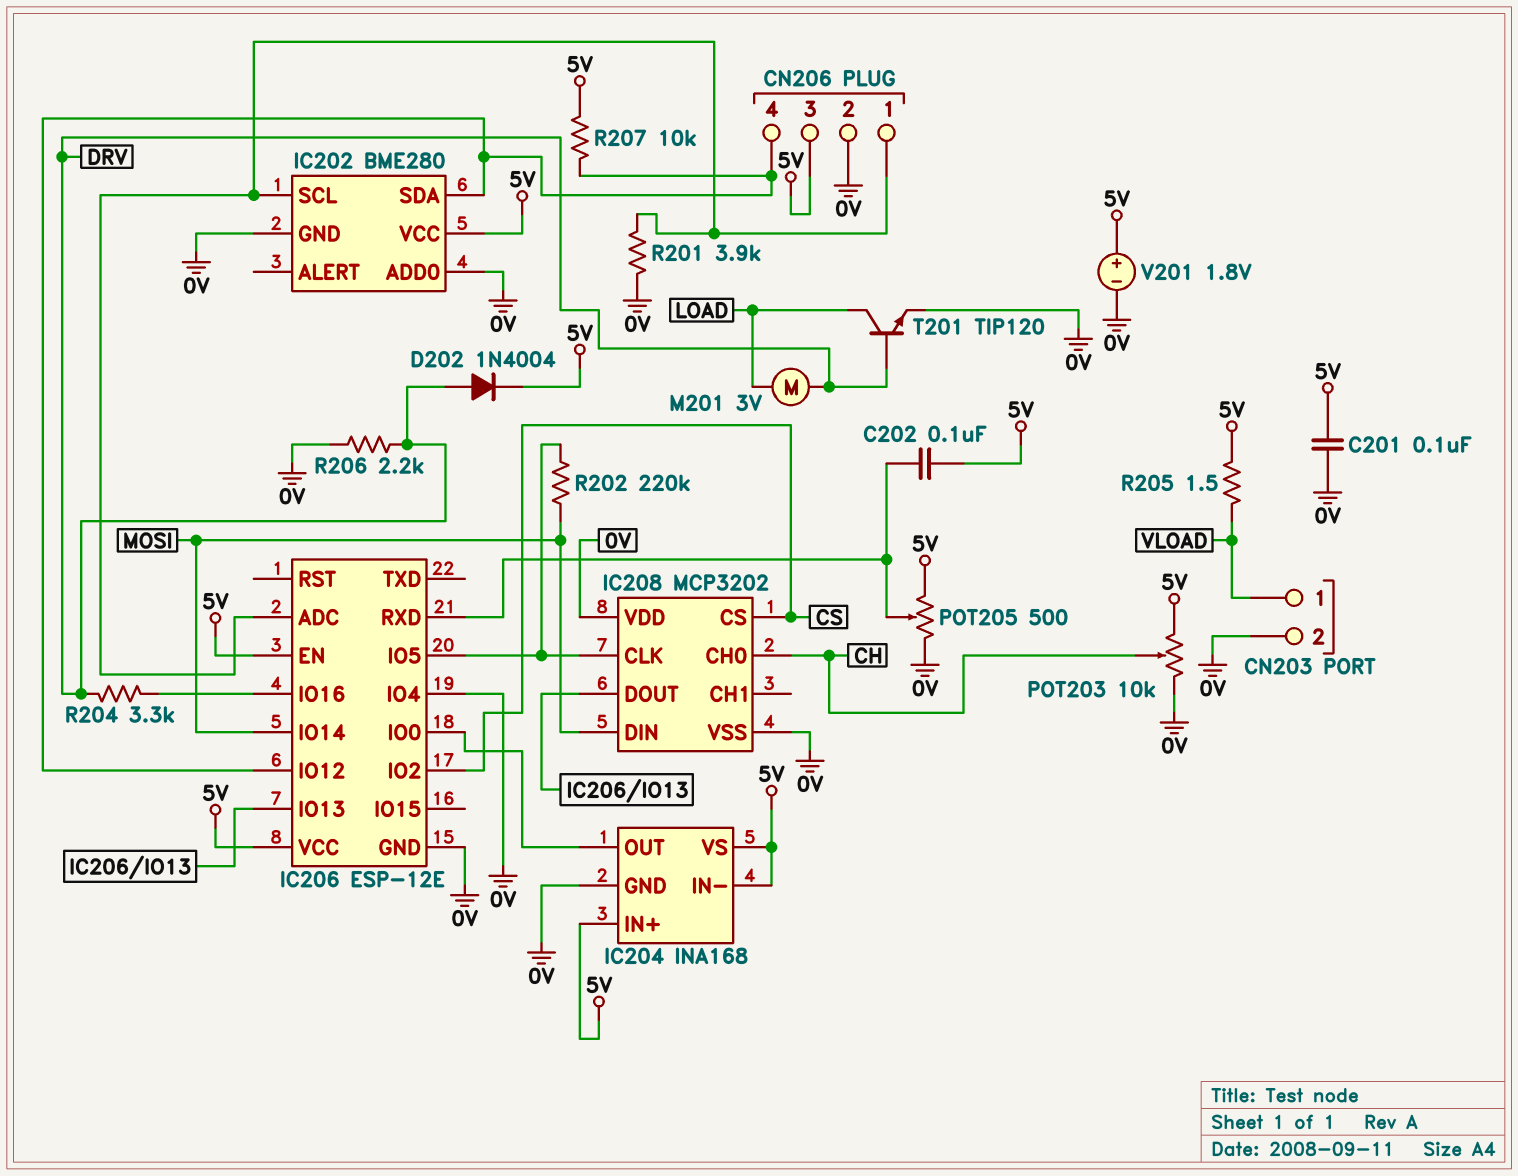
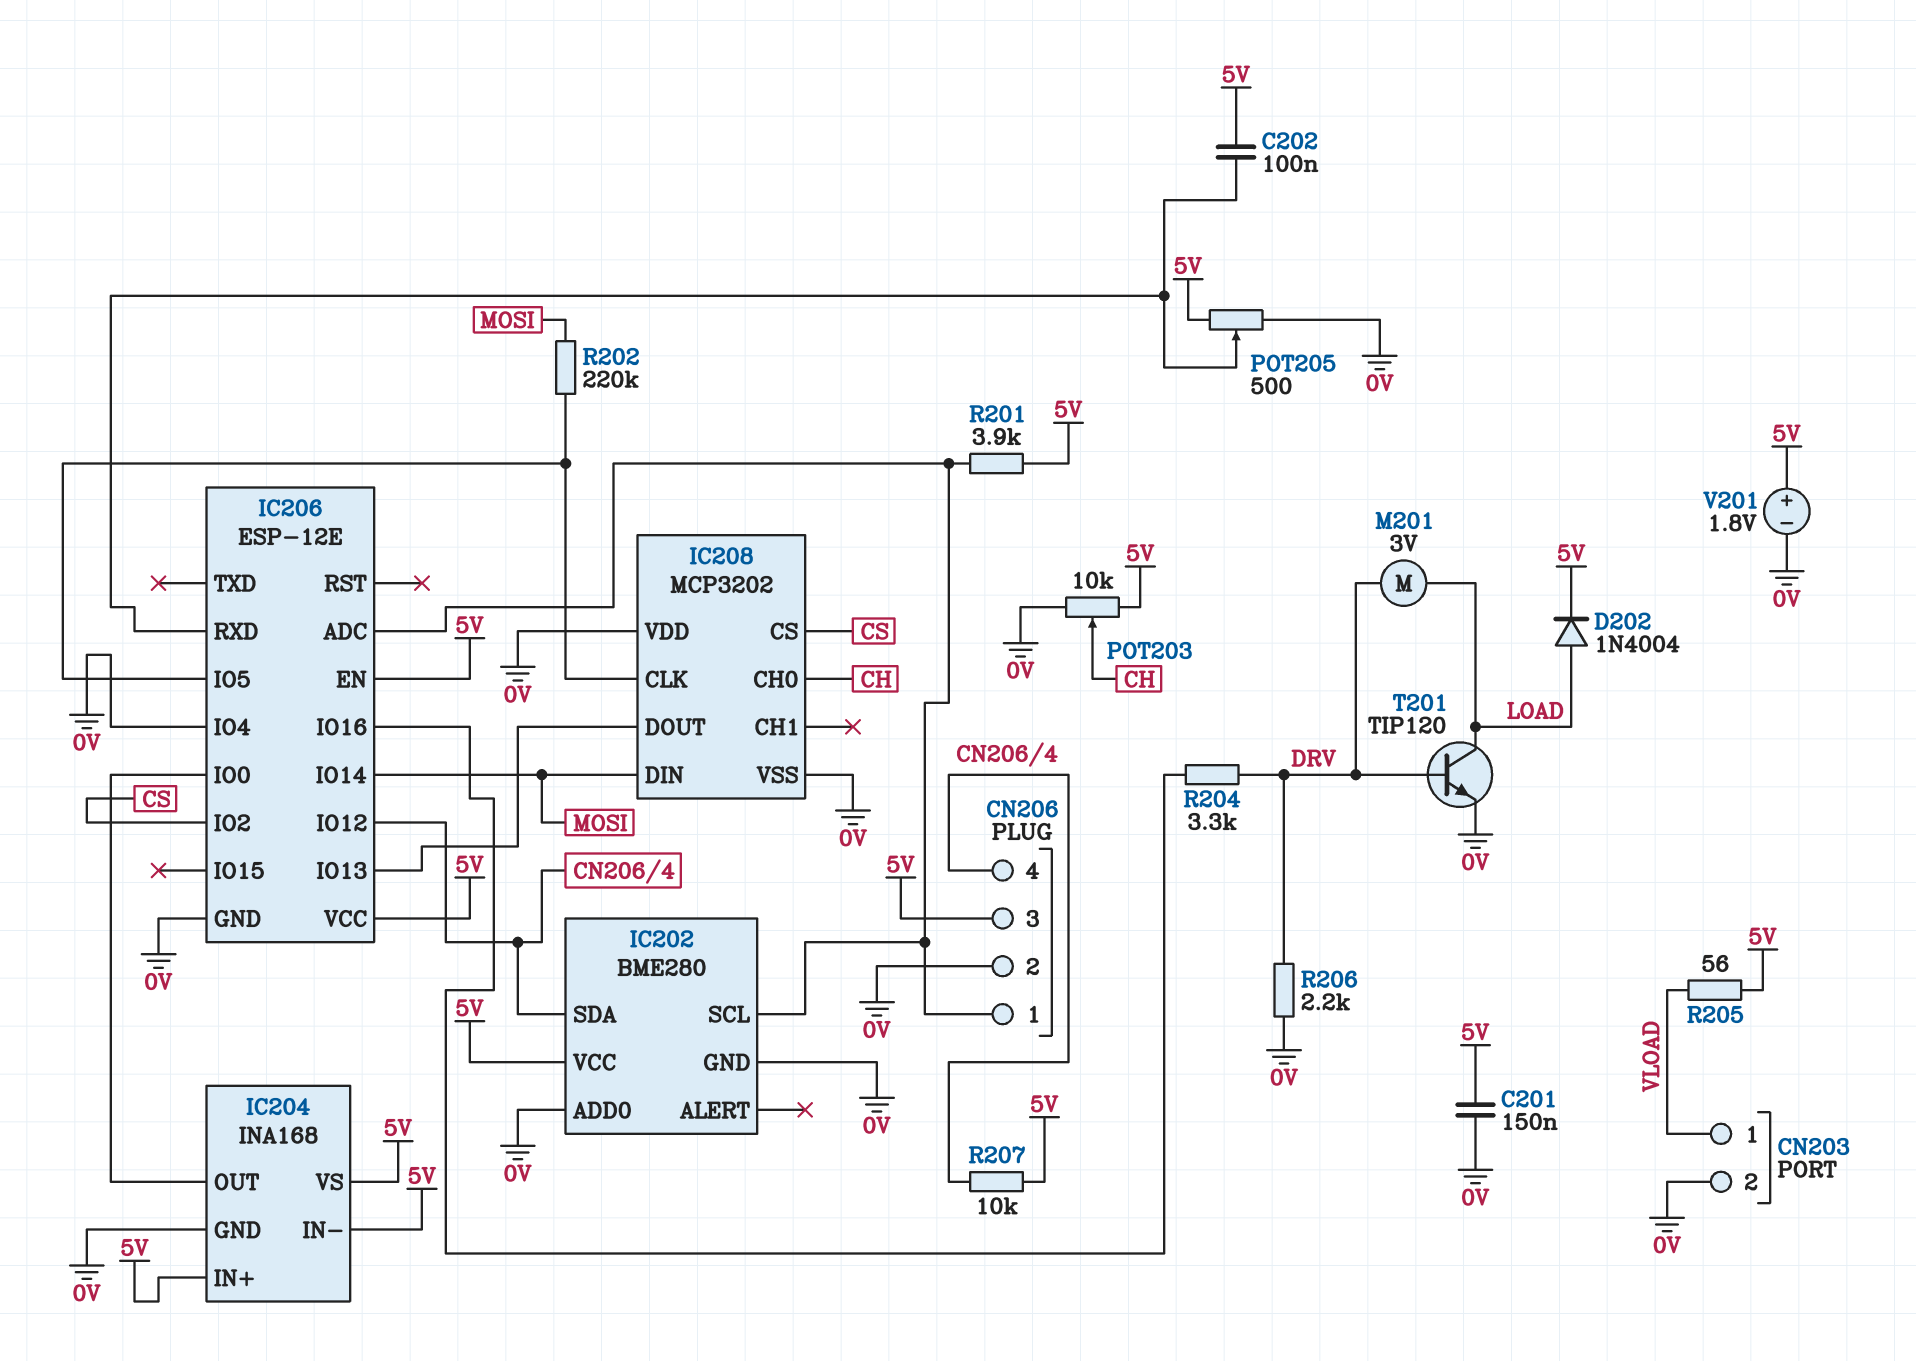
C201: 100nF (0V, 5V) -> 150nF (0V, 5V)
D202: diode 1N4004 (A DRV, K 5V) -> diode 1N4004 (A LOAD, K 5V)
R201: 3.9k (0V, CN206/1) -> 3.9k (5V, CN206/1)
R205: 1.5 (5V, VLOAD) -> 56 (5V, VLOAD)

